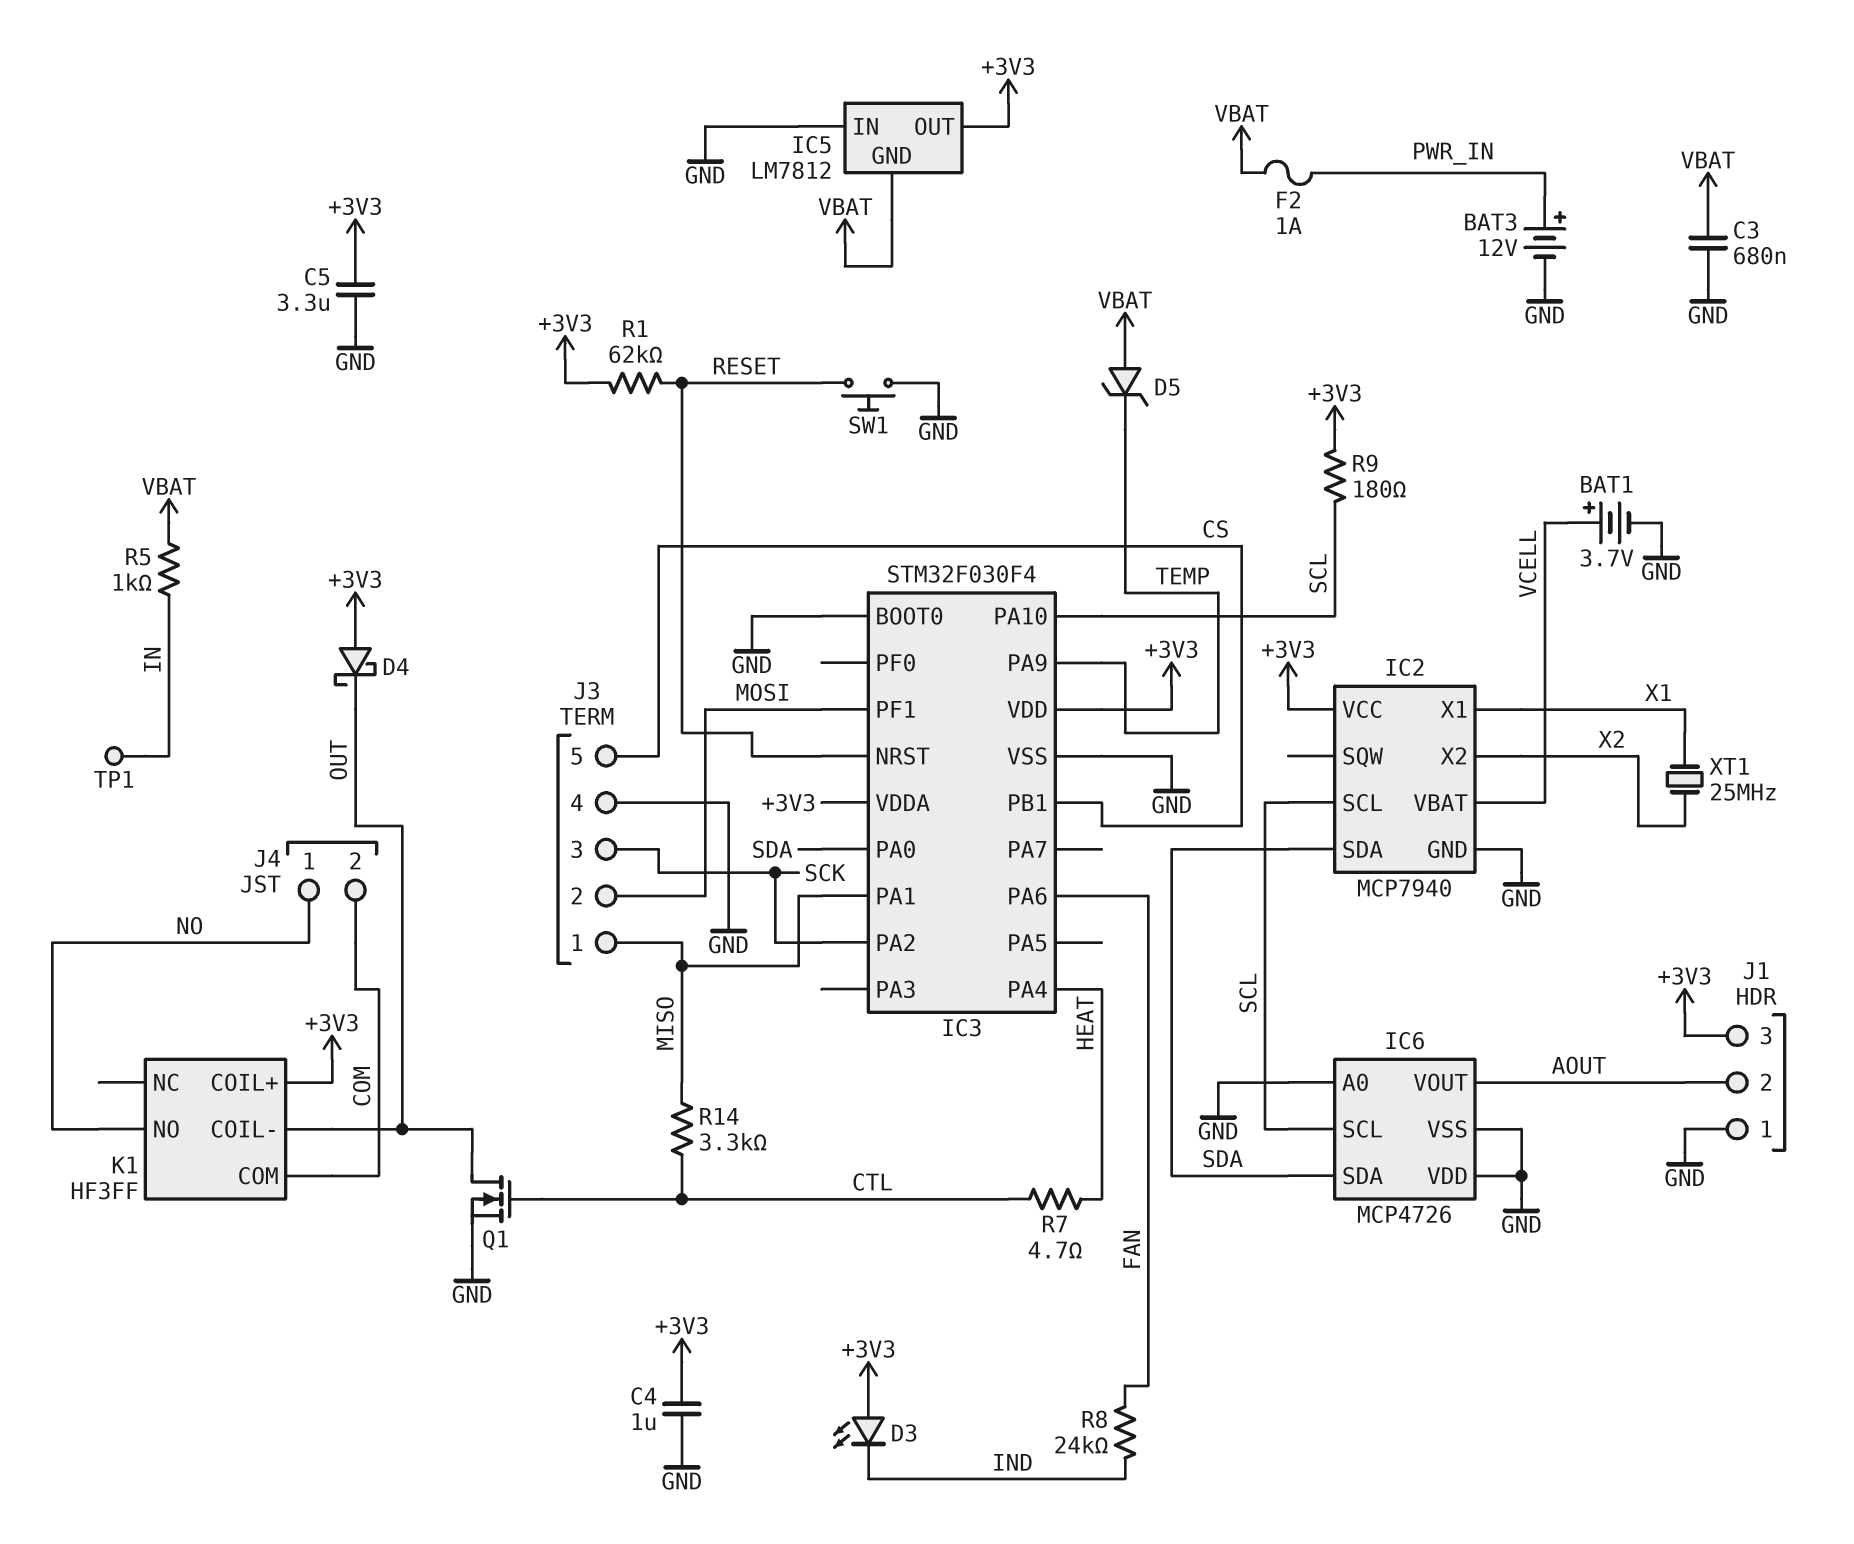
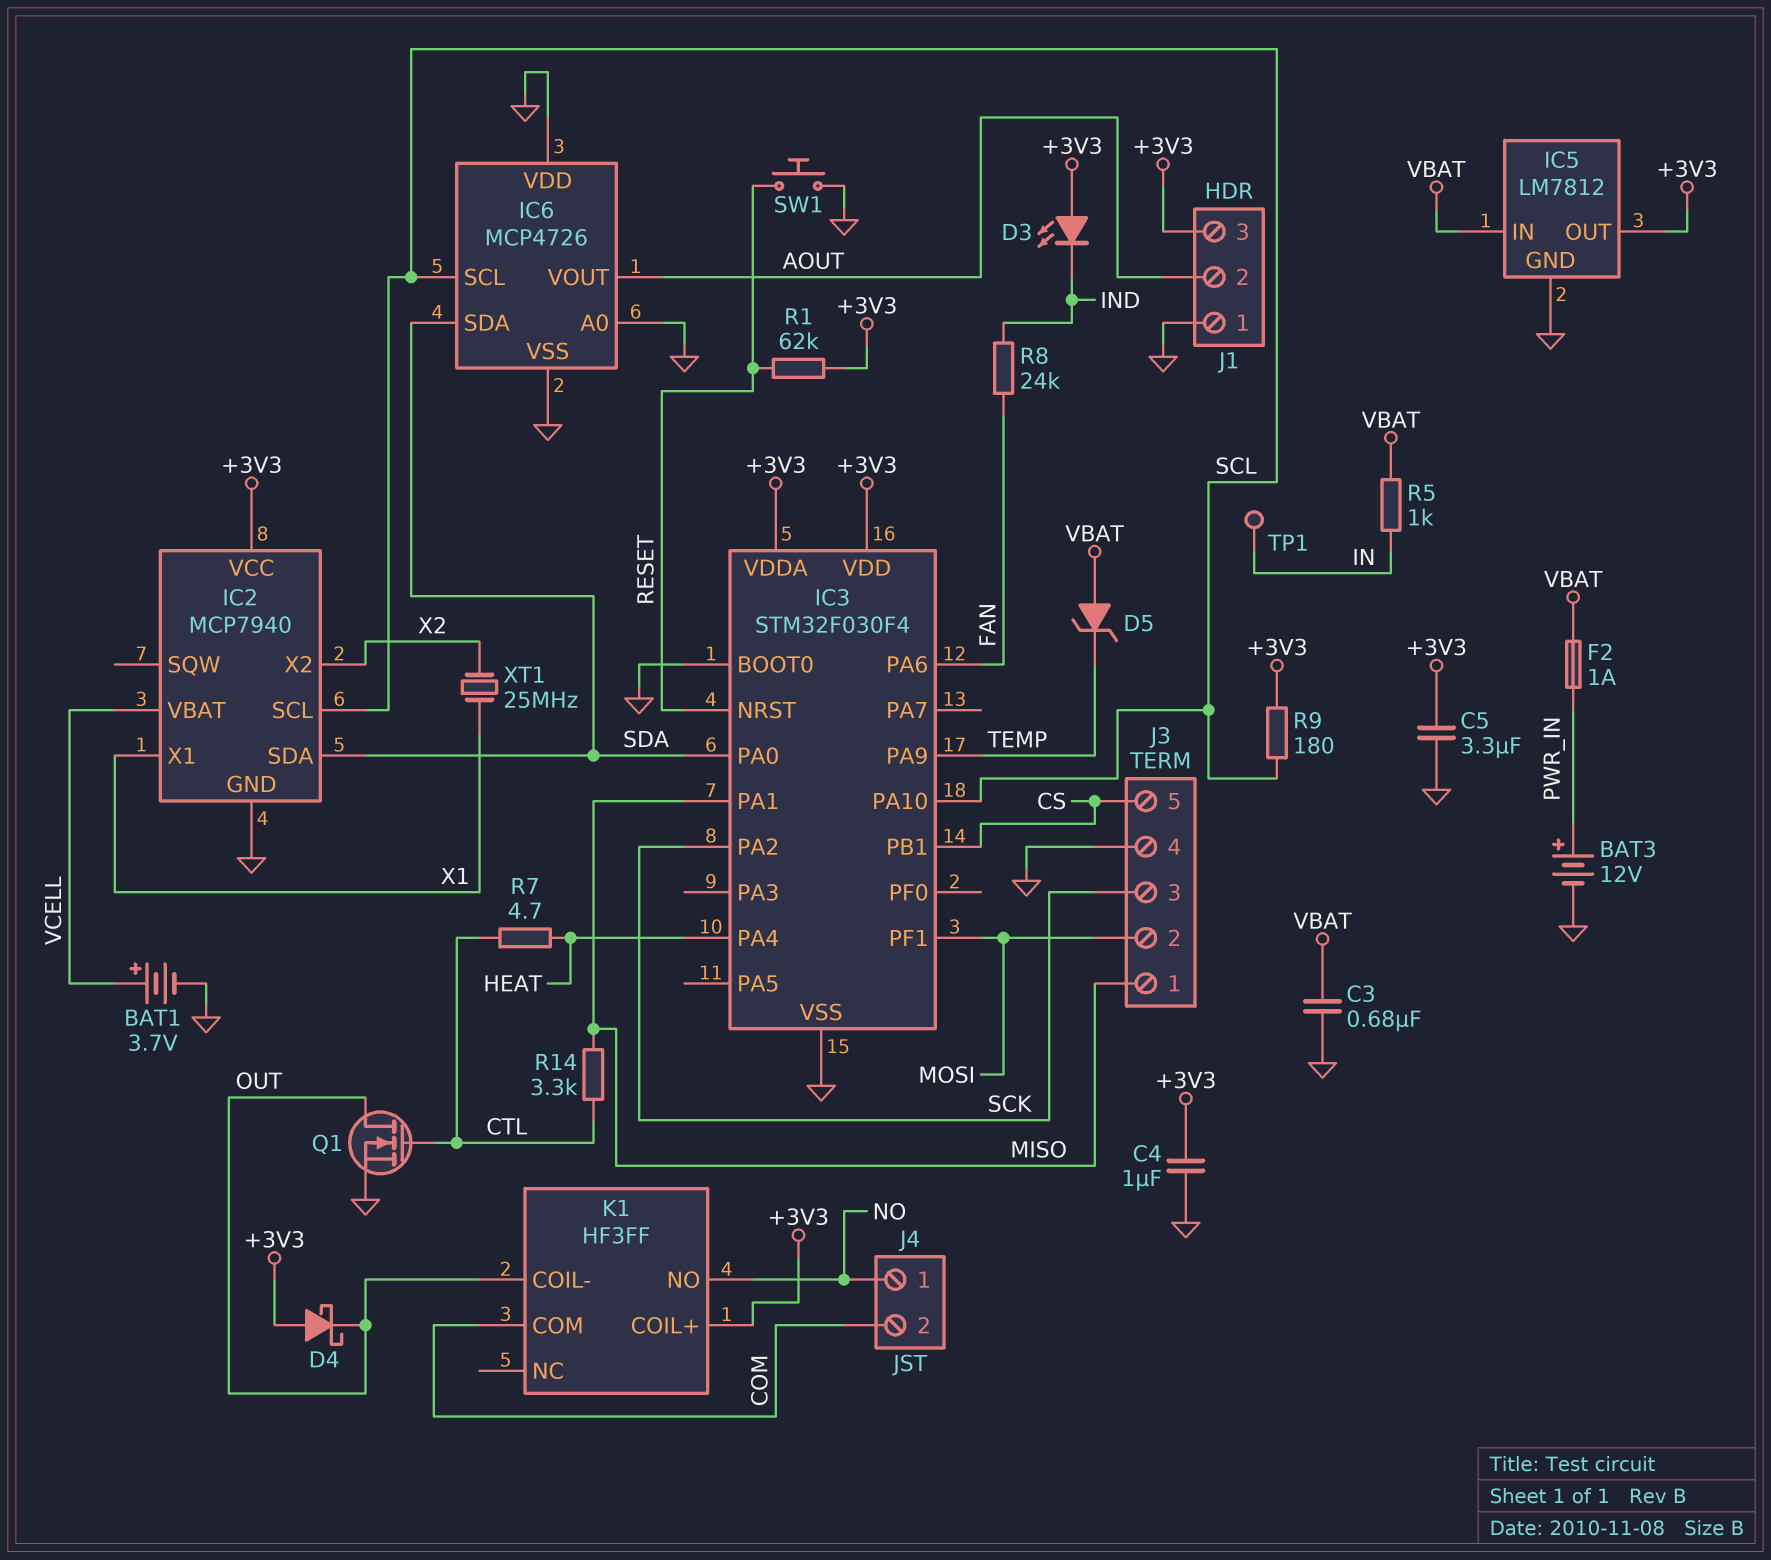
IC5 pin GND: VBAT -> GND
IC5 pin IN: GND -> VBAT

